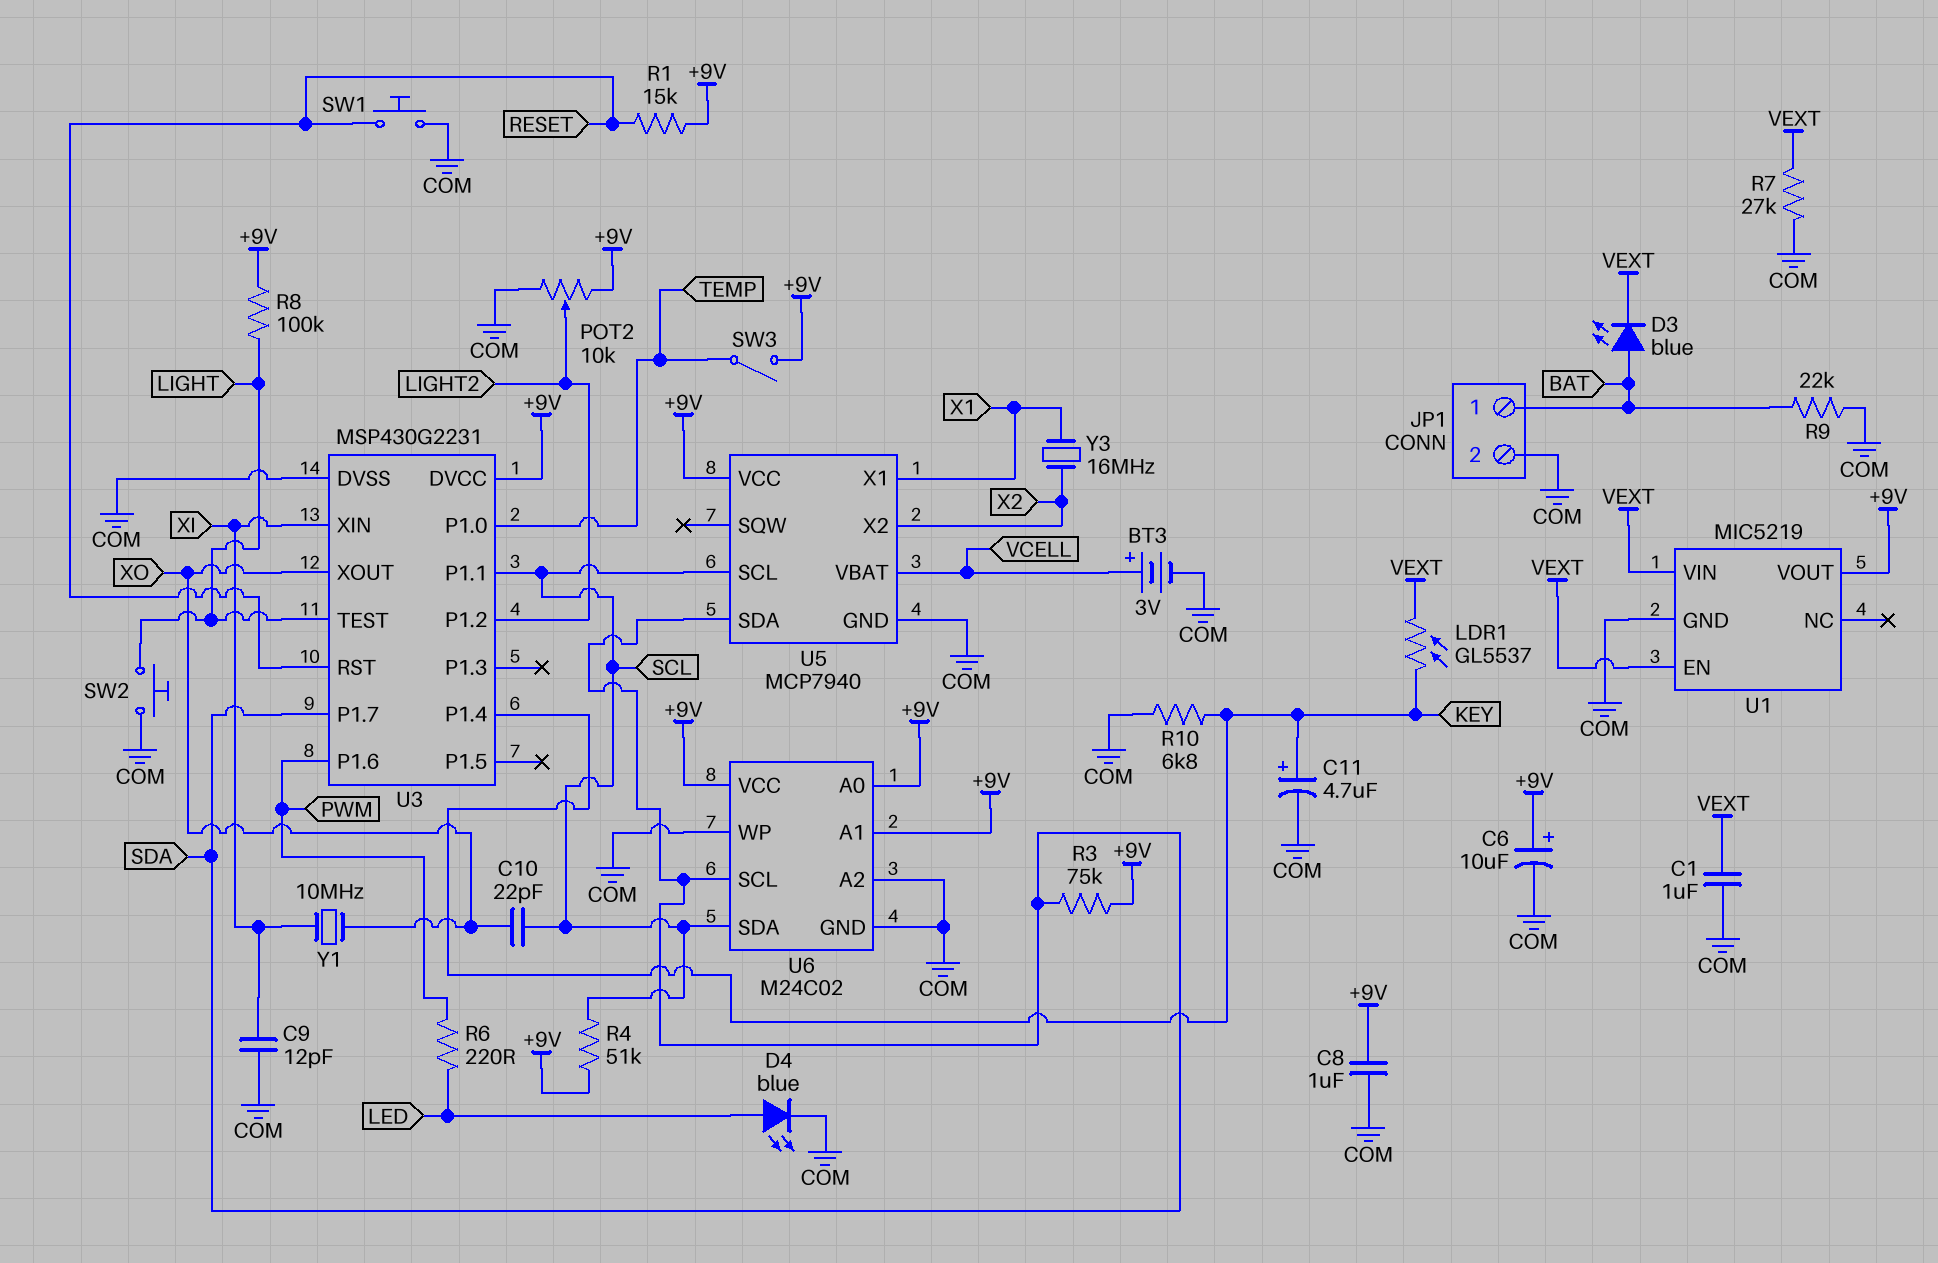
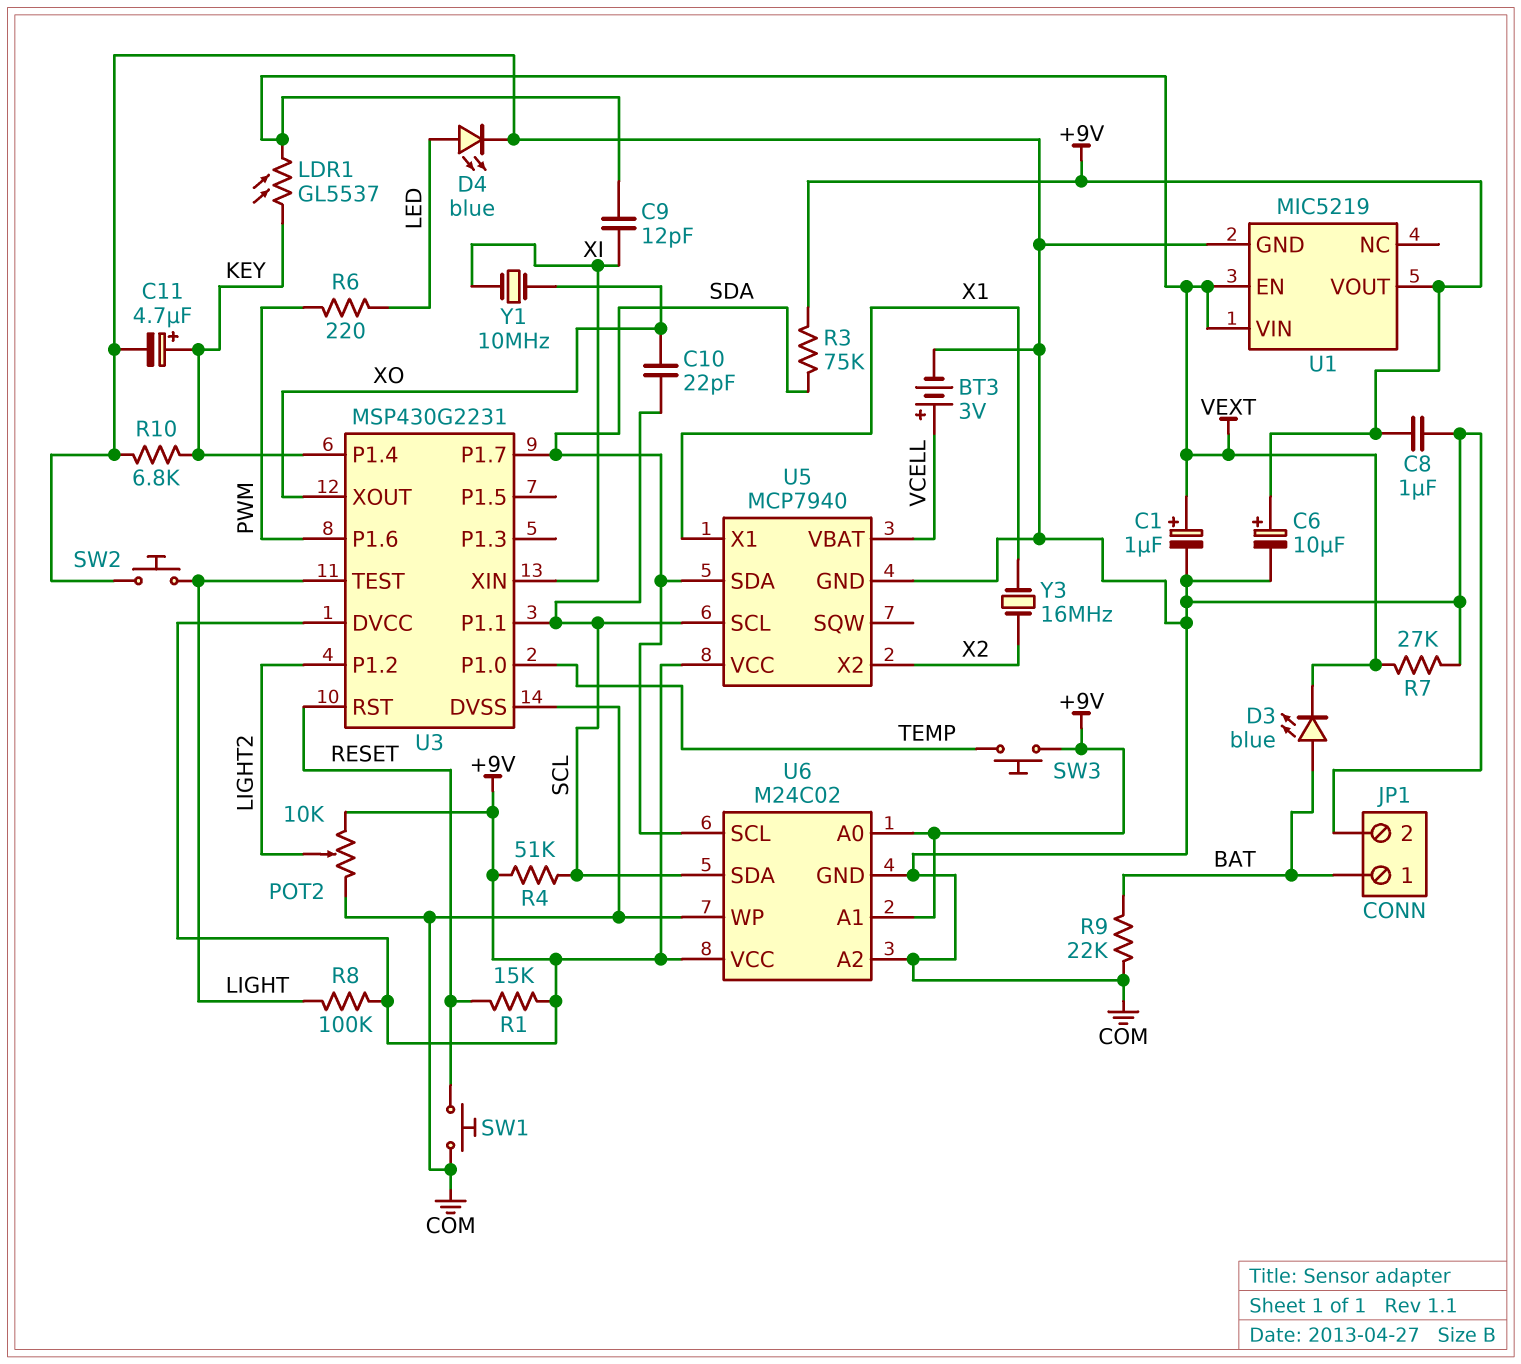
C1: 1uF (COM, VEXT) -> 1uF (plus VEXT, minus COM)
C9: 12pF (COM, XI) -> 12pF (VEXT, XI)
SW3: switch (+9V, TEMP) -> button (+9V, TEMP)

